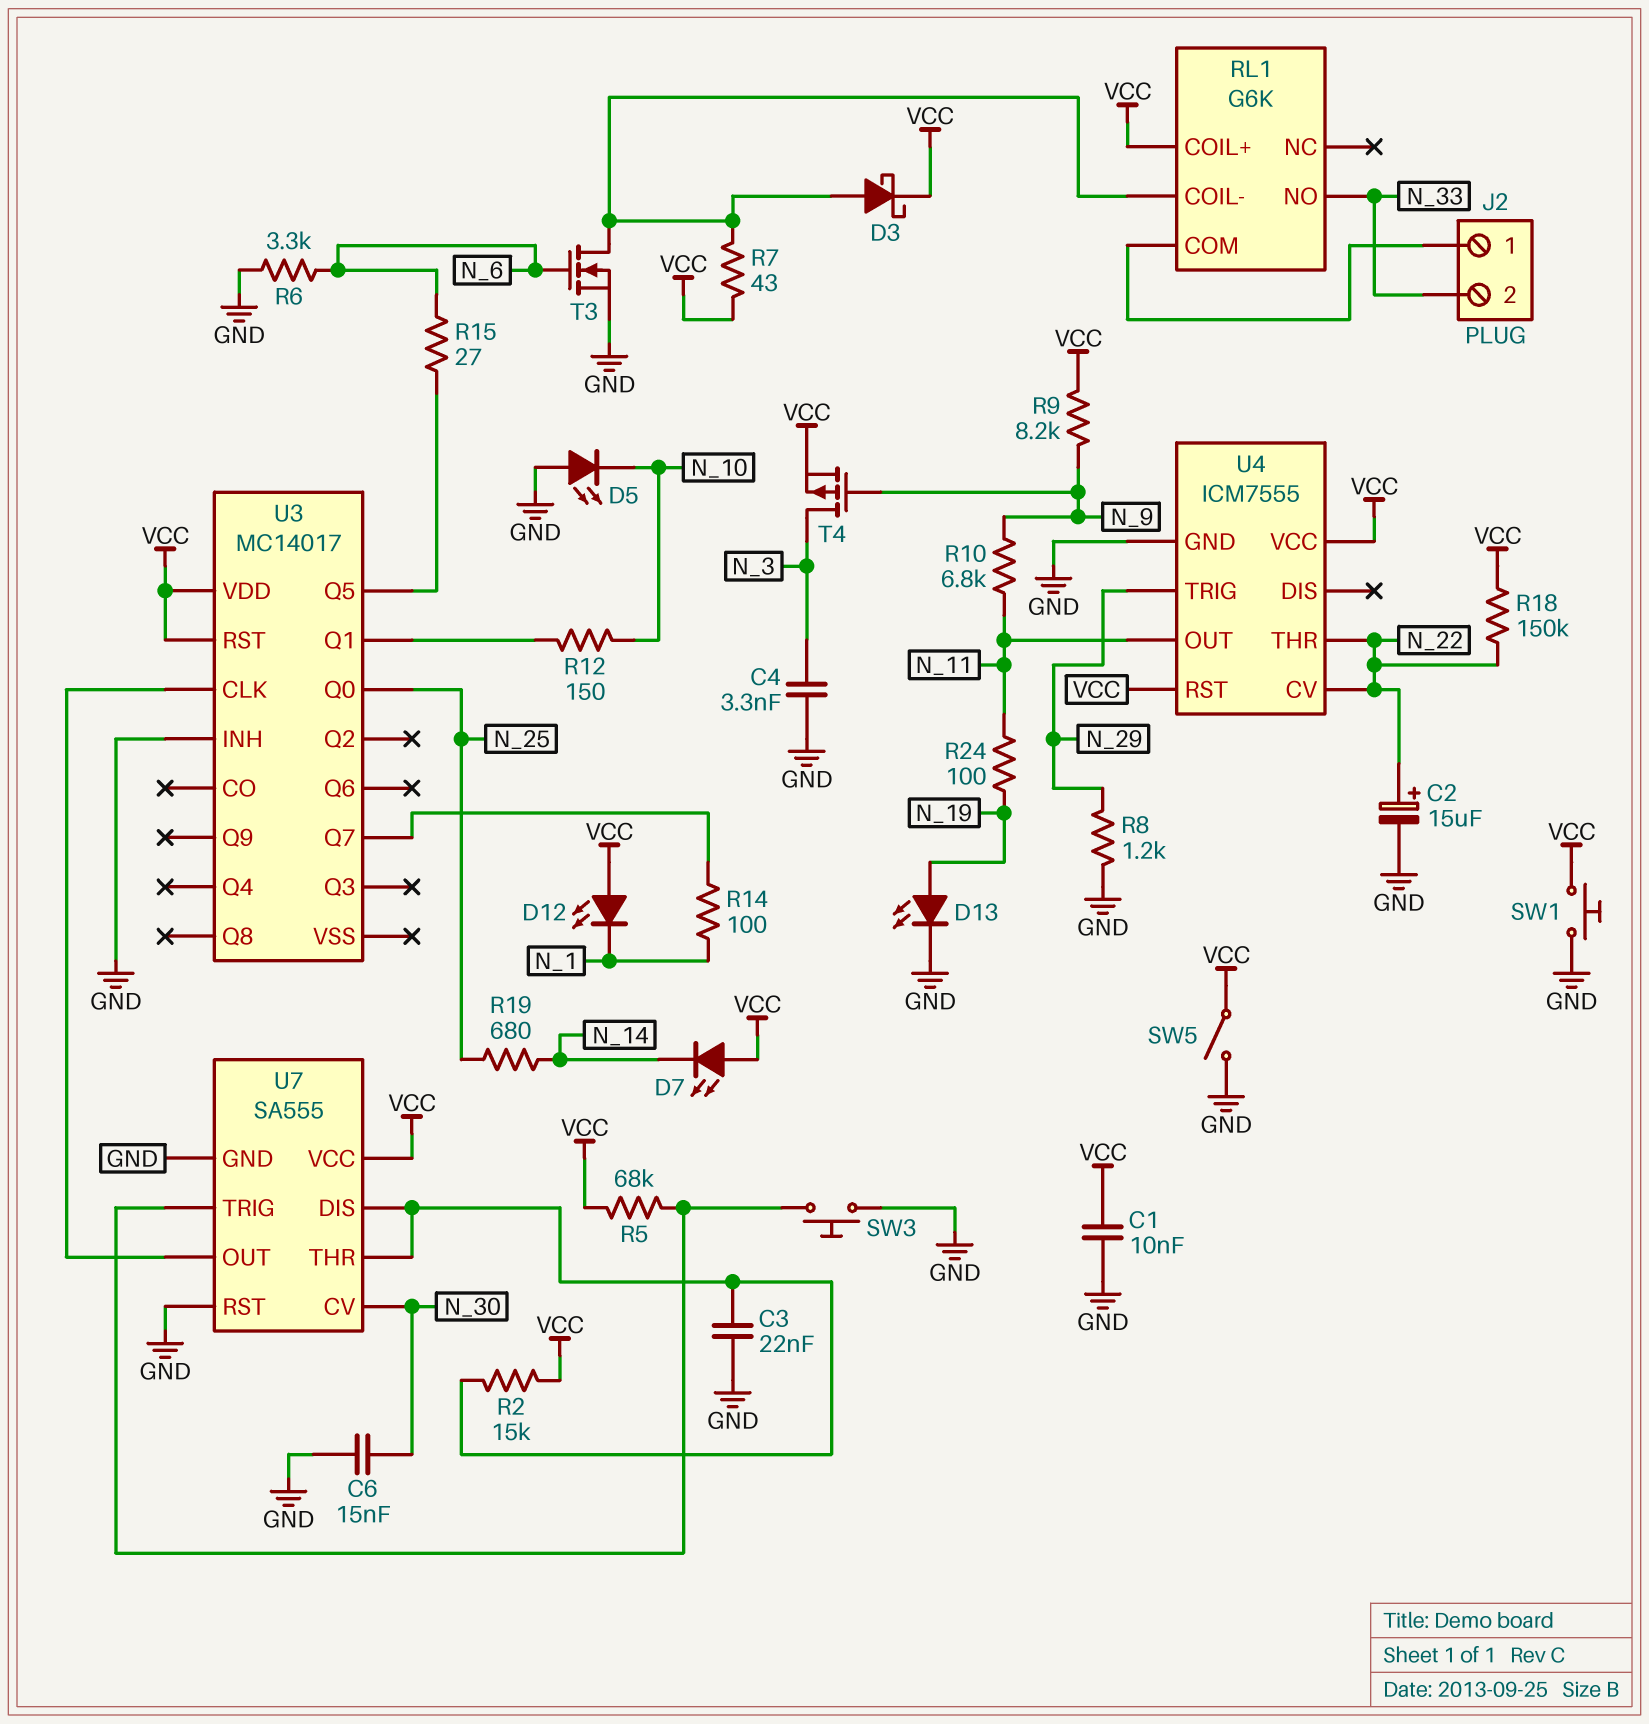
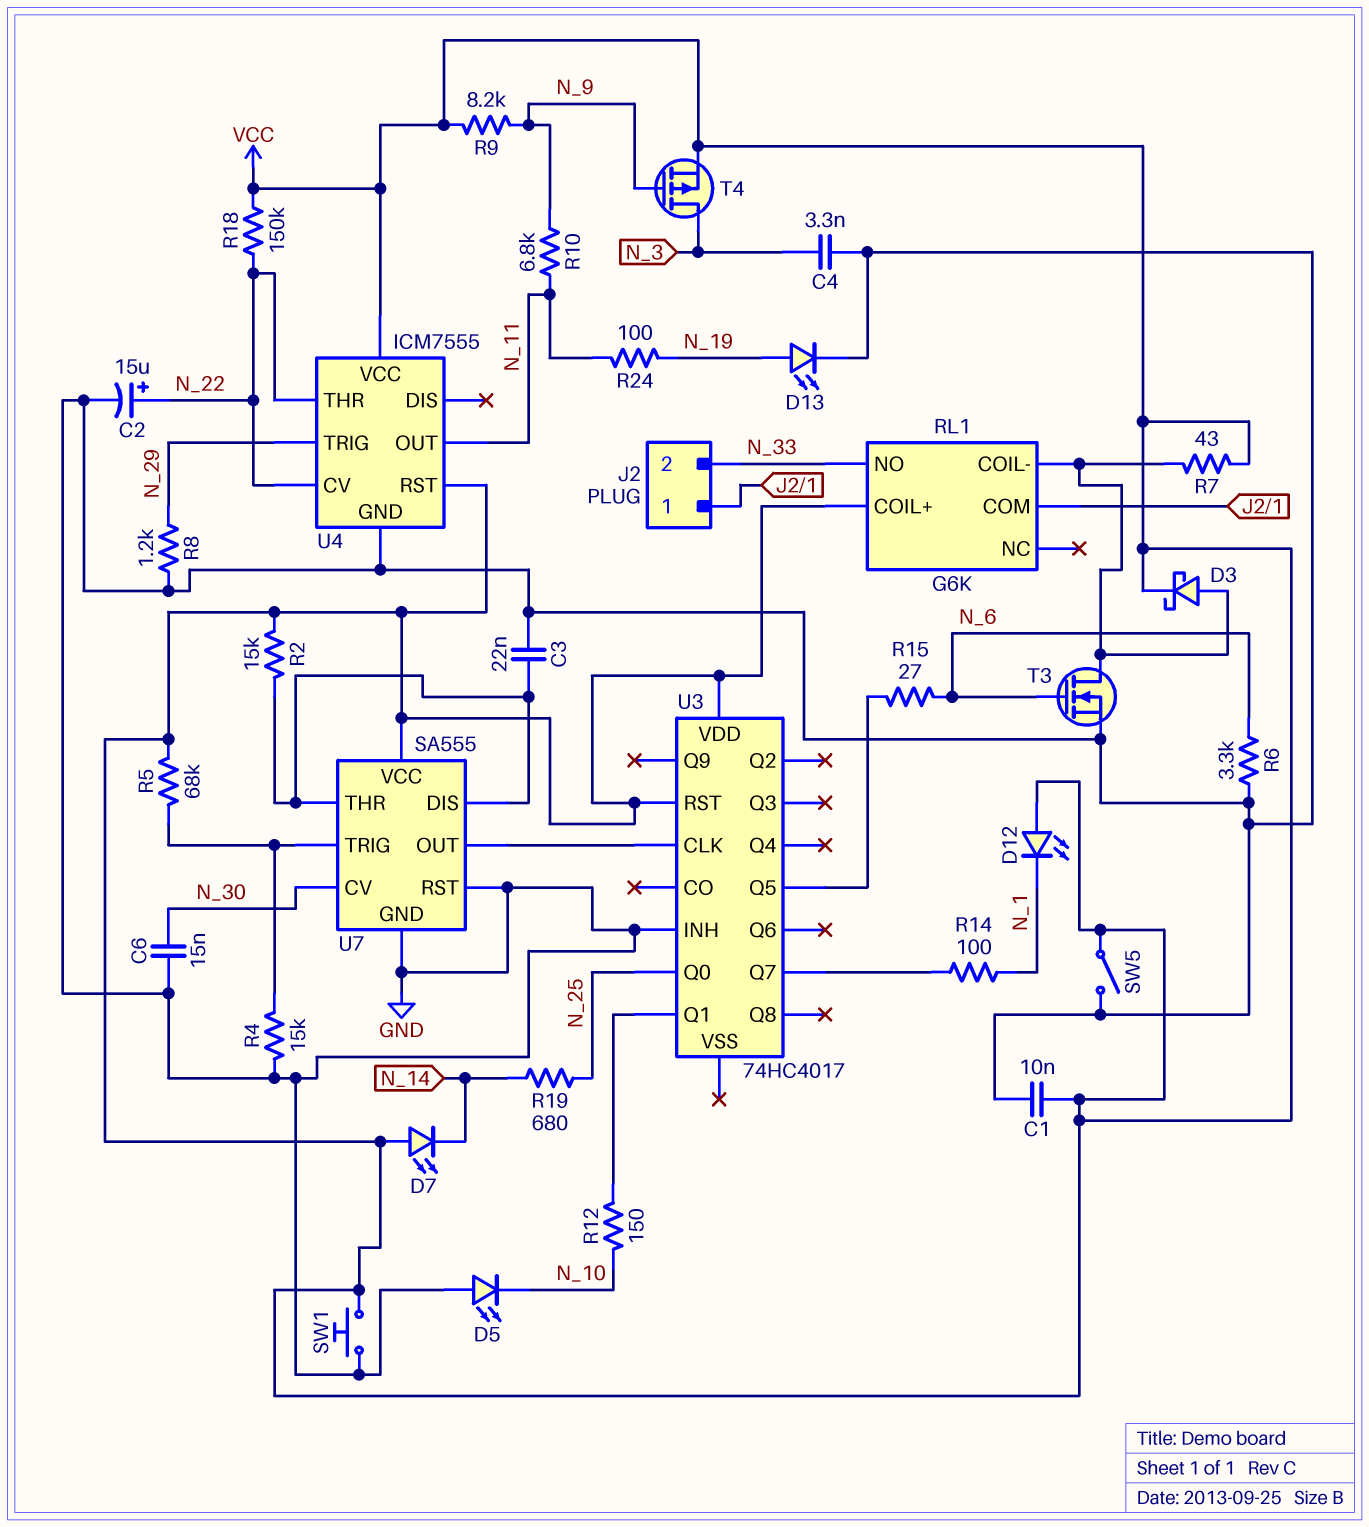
R4: none -> 15k (GND, U7/TRIG)
SW3: button (GND, U7/TRIG) -> none
U3: MC14017 -> 74HC4017

